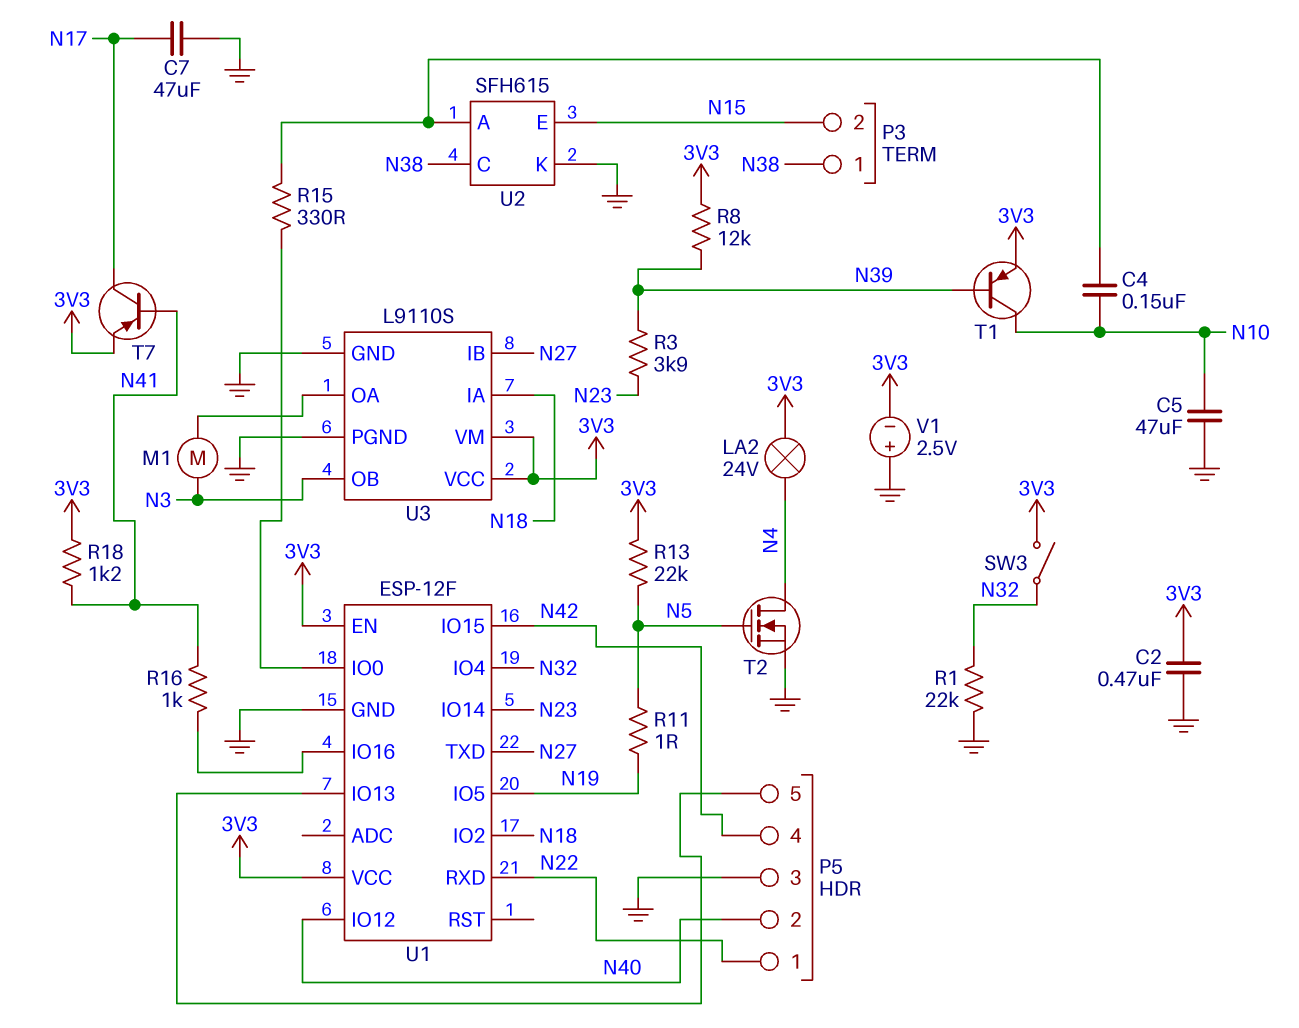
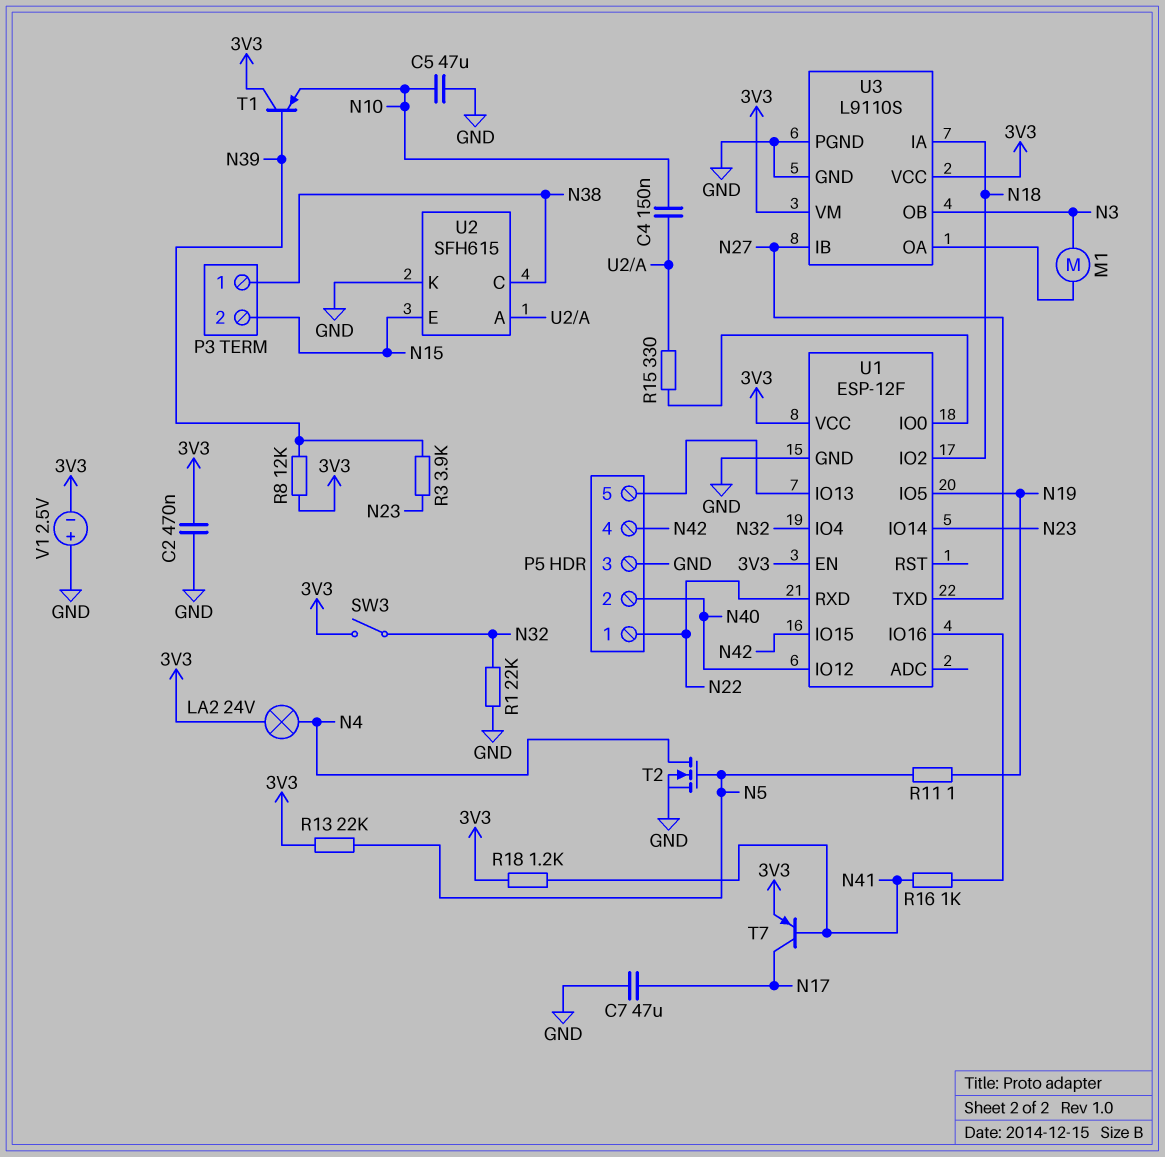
T1: PNP (B N39, C N10, E 3V3) -> PNP (B N39, C 3V3, E N10)

